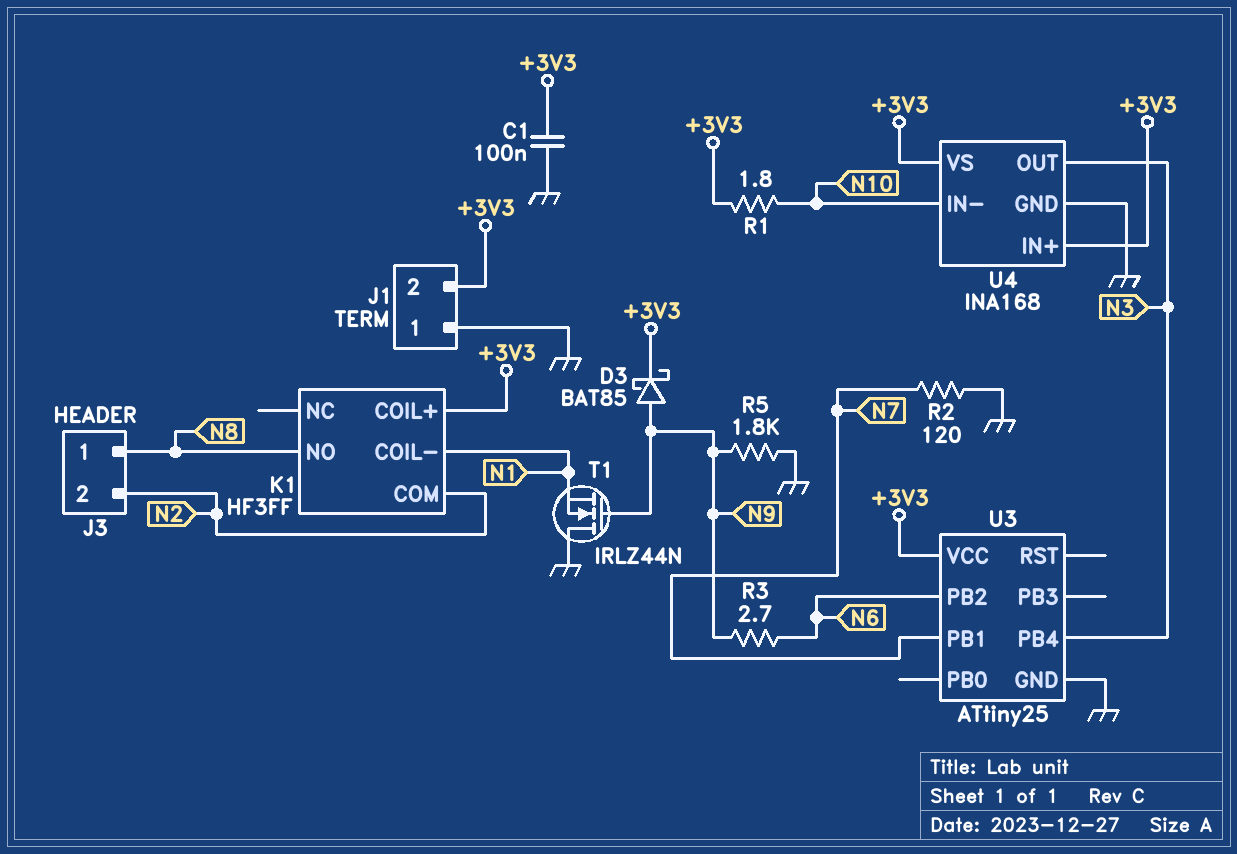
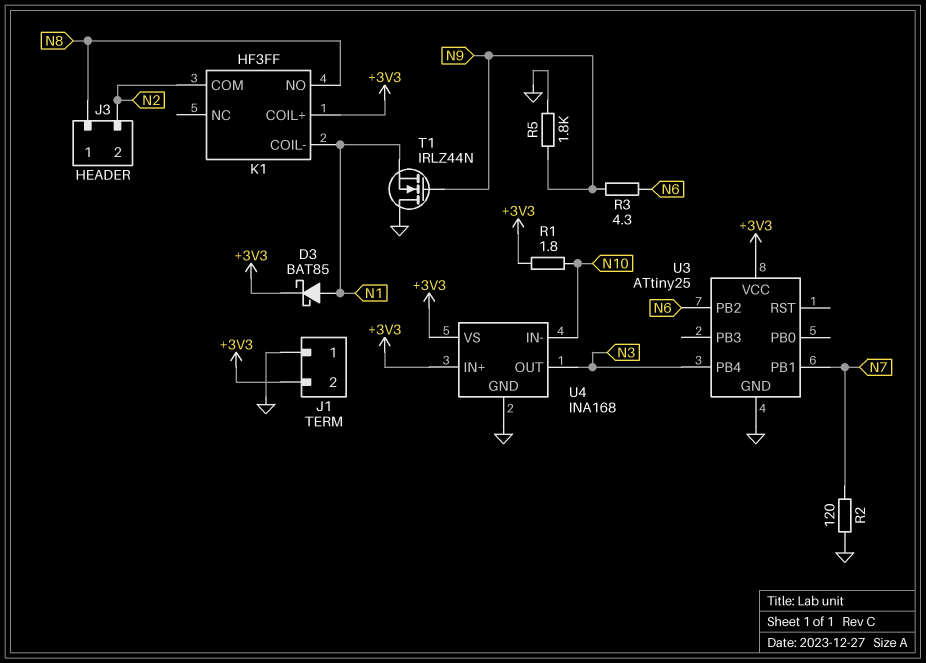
C1: 100nF (+3V3, GND) -> none
D3: schottky BAT85 (A N9, K +3V3) -> schottky BAT85 (A N1, K +3V3)
R3: 2.7 (N6, N9) -> 4.3 (N6, N9)

